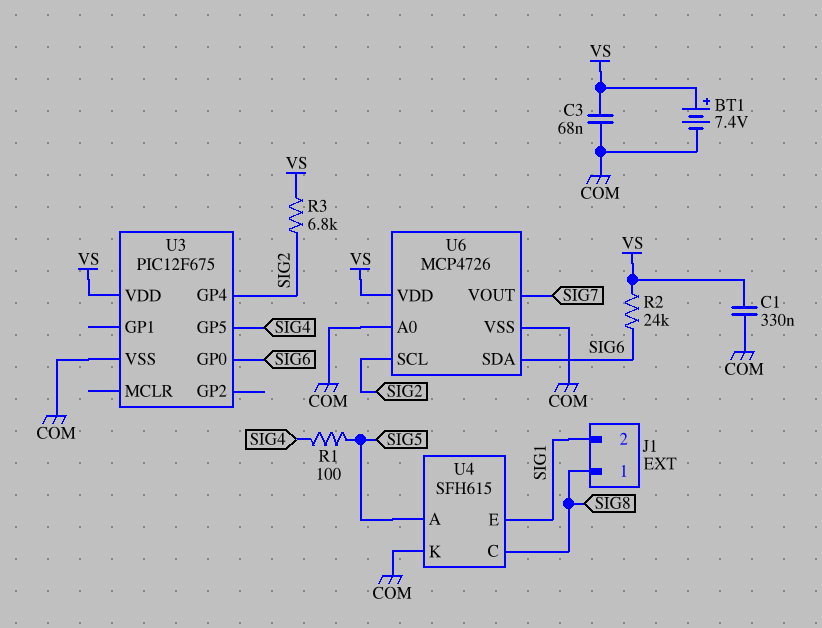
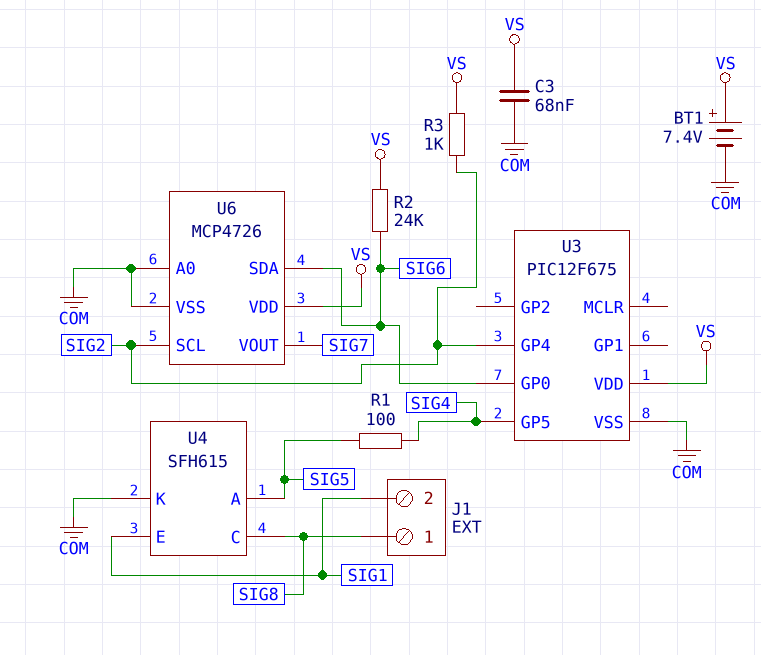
C1: 330nF (COM, VS) -> none
R3: 6.8k (SIG2, VS) -> 1k (SIG2, VS)

